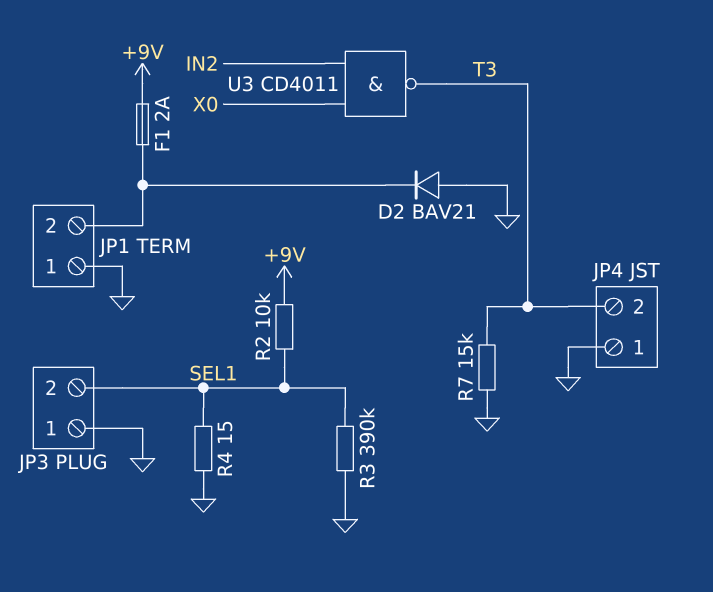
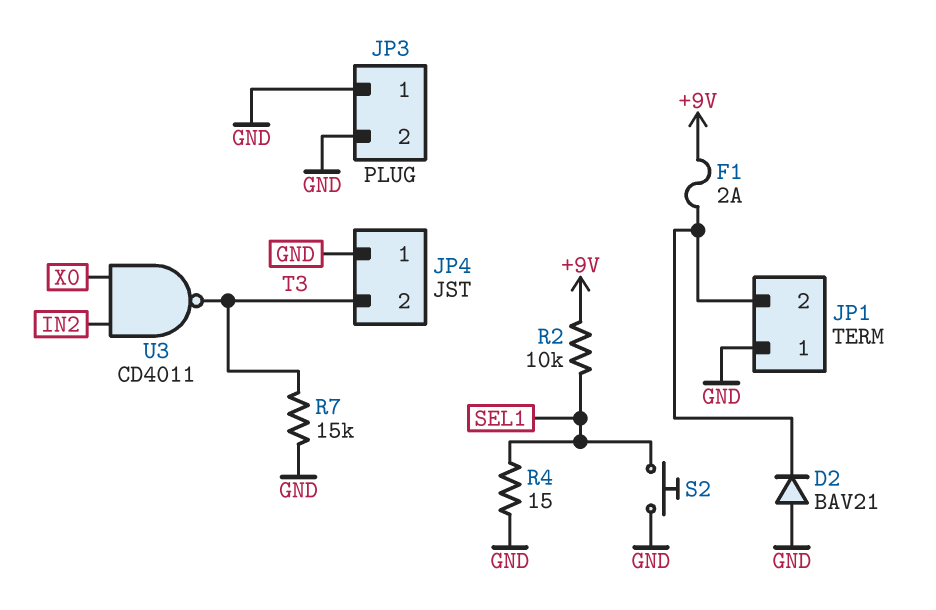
JP3 pin 2: SEL1 -> GND
R3: 390k (GND, SEL1) -> none
S2: none -> button (GND, SEL1)

